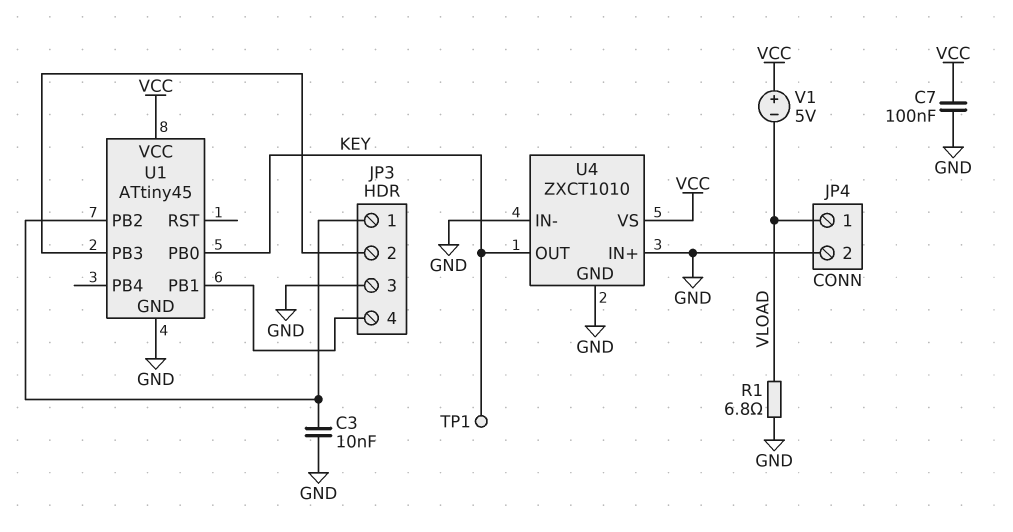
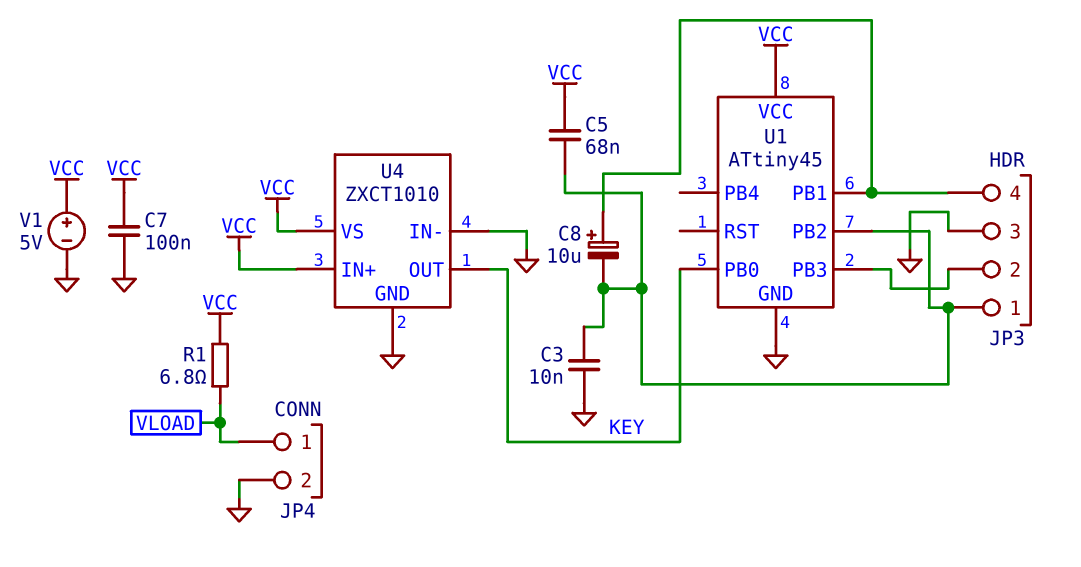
C5: none -> 68nF (JP3/1, VCC)
C8: none -> 10uF (plus JP3/4, minus JP3/1)
R1: 6.8 (GND, VLOAD) -> 6.8 (VCC, VLOAD)
TP1: test point (KEY) -> none
U4 pin IN+: GND -> VCC
V1: 5V (plus VCC, minus VLOAD) -> 5V (plus VCC, minus GND)

